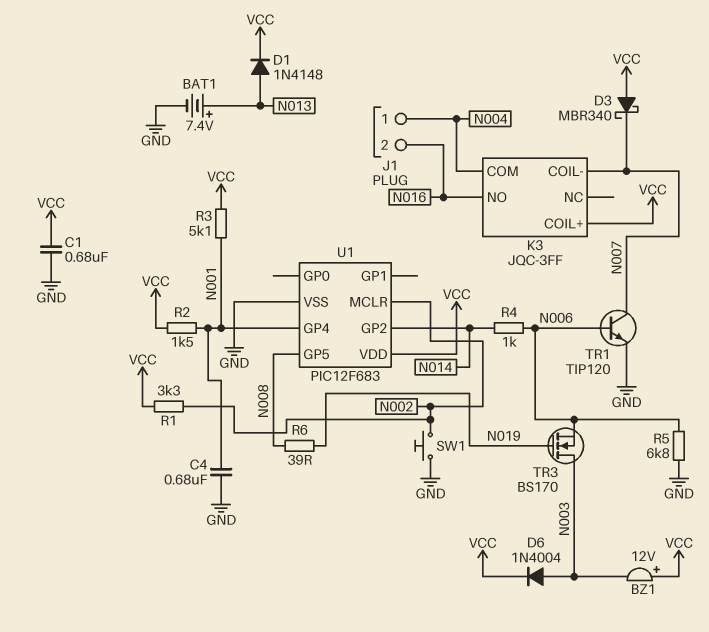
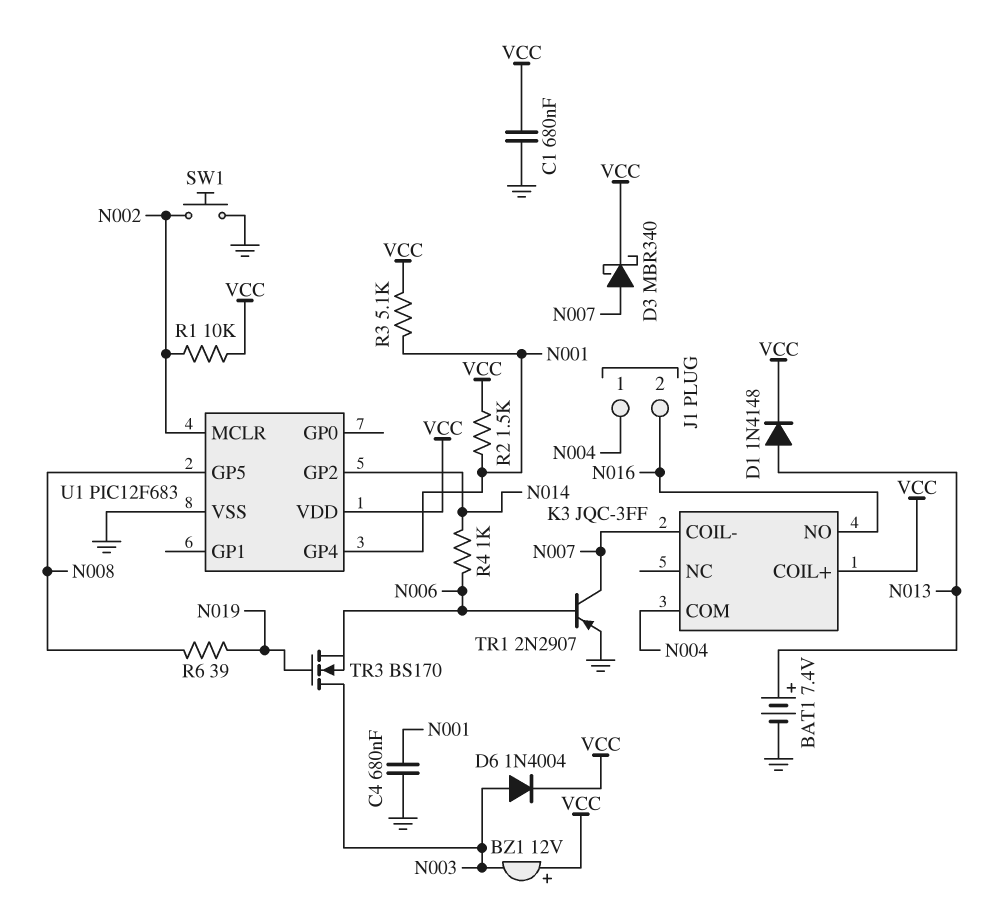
D3: schottky MBR340 (A VCC, K N007) -> schottky MBR340 (A N007, K VCC)
R1: 3.3k (N002, VCC) -> 10k (N002, VCC)
R5: 6.8k (GND, N006) -> none
TR1: NPN TIP120 (B N006, C N007, E GND) -> PNP 2N2907 (B N006, C N007, E GND)

